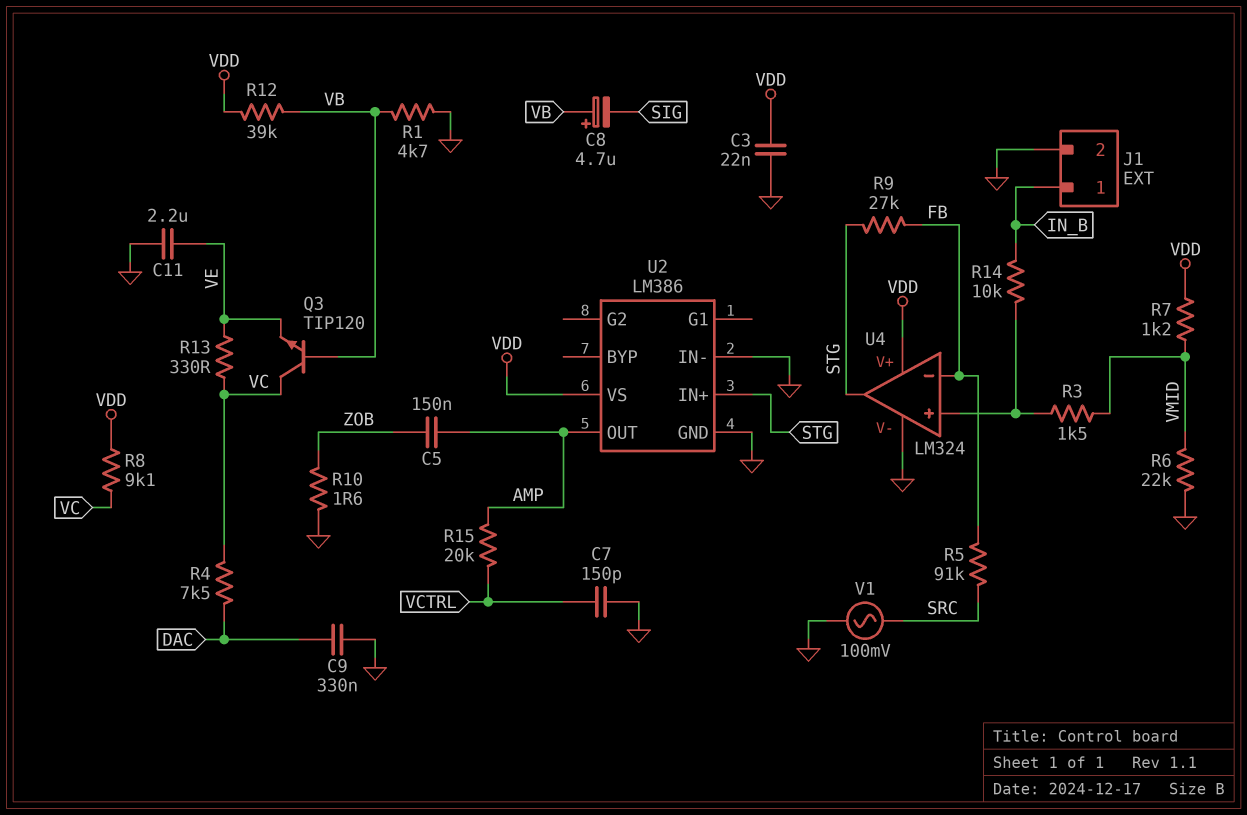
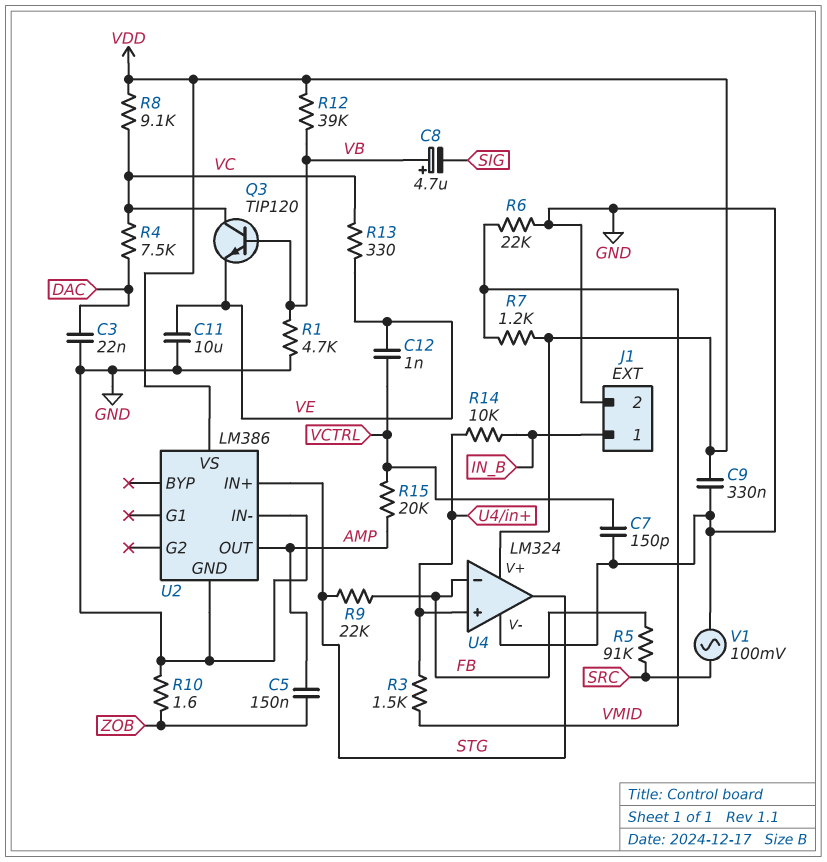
C3: 22nF (GND, VDD) -> 22nF (DAC, GND)
C9: 330nF (DAC, GND) -> 330nF (GND, VDD)
C11: 2.2uF (GND, VE) -> 10uF (GND, VE)
C12: none -> 1nF (VCTRL, VE)
R9: 27k (FB, STG) -> 22k (FB, STG)

